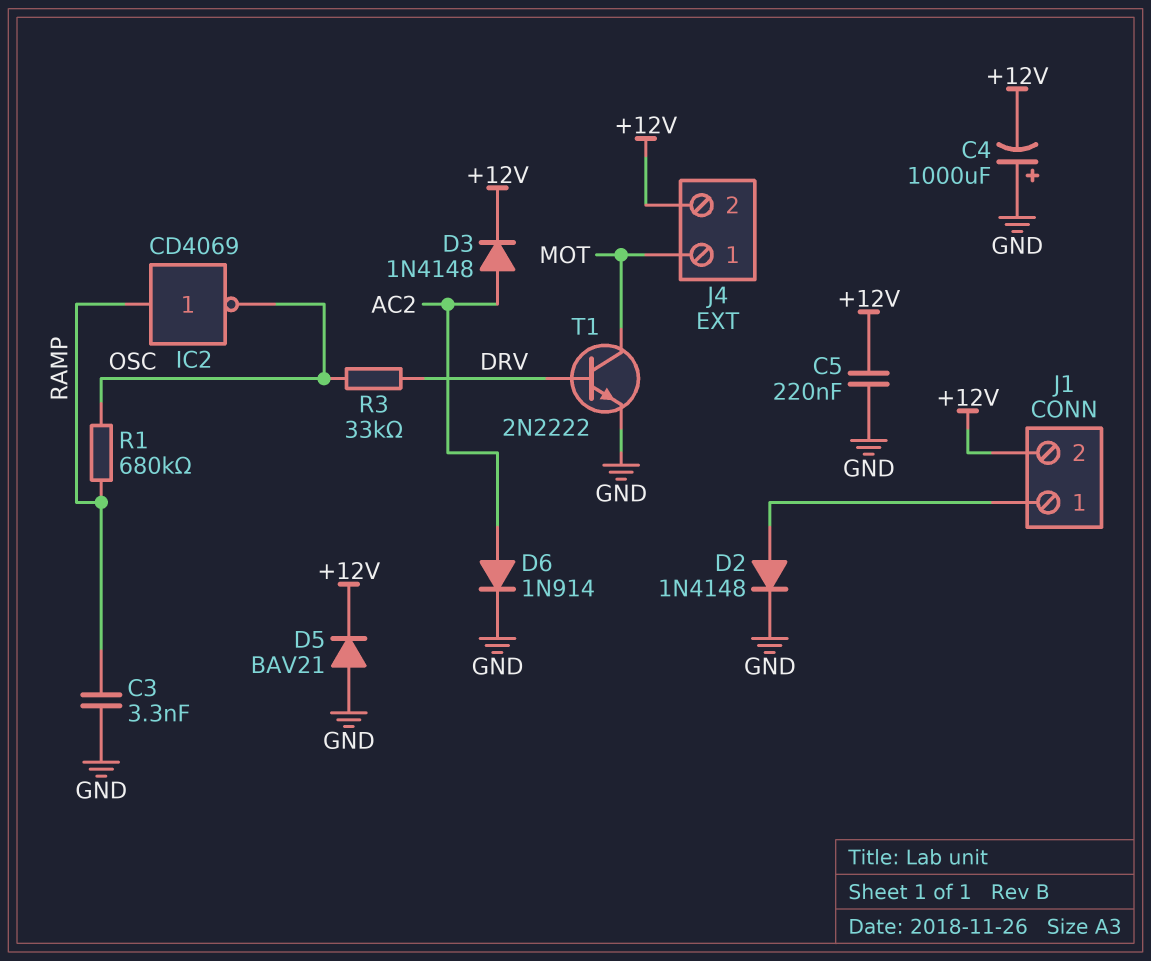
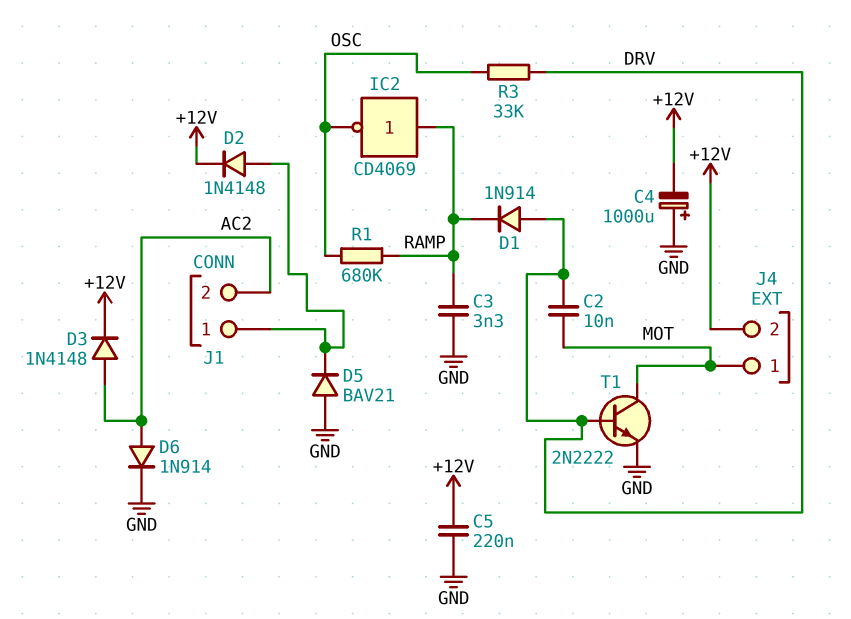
C2: none -> 10nF (DRV, MOT)
D1: none -> diode 1N914 (A DRV, K RAMP)
D2: diode 1N4148 (A J1/1, K GND) -> diode 1N4148 (A J1/1, K +12V)
D5: diode BAV21 (A GND, K +12V) -> diode BAV21 (A GND, K J1/1)
J1 pin 2: +12V -> AC2

